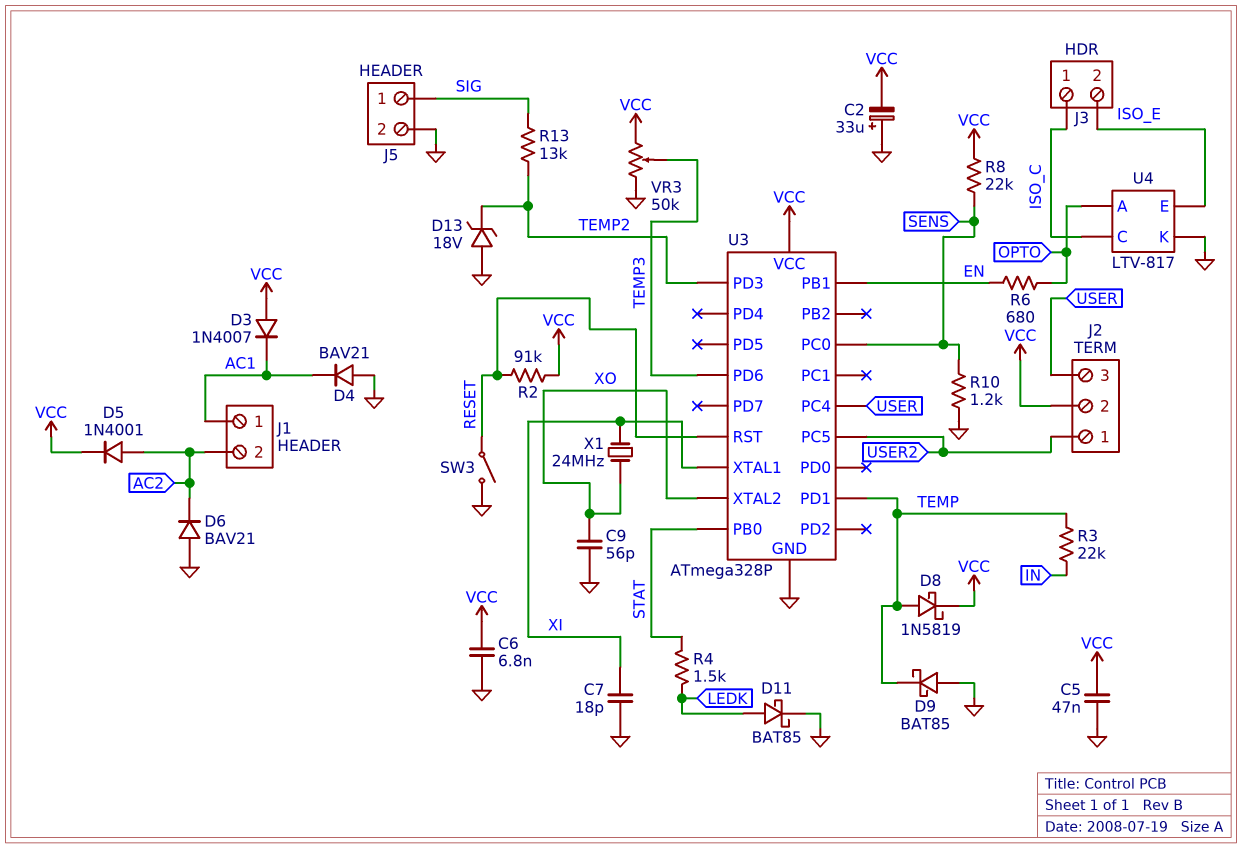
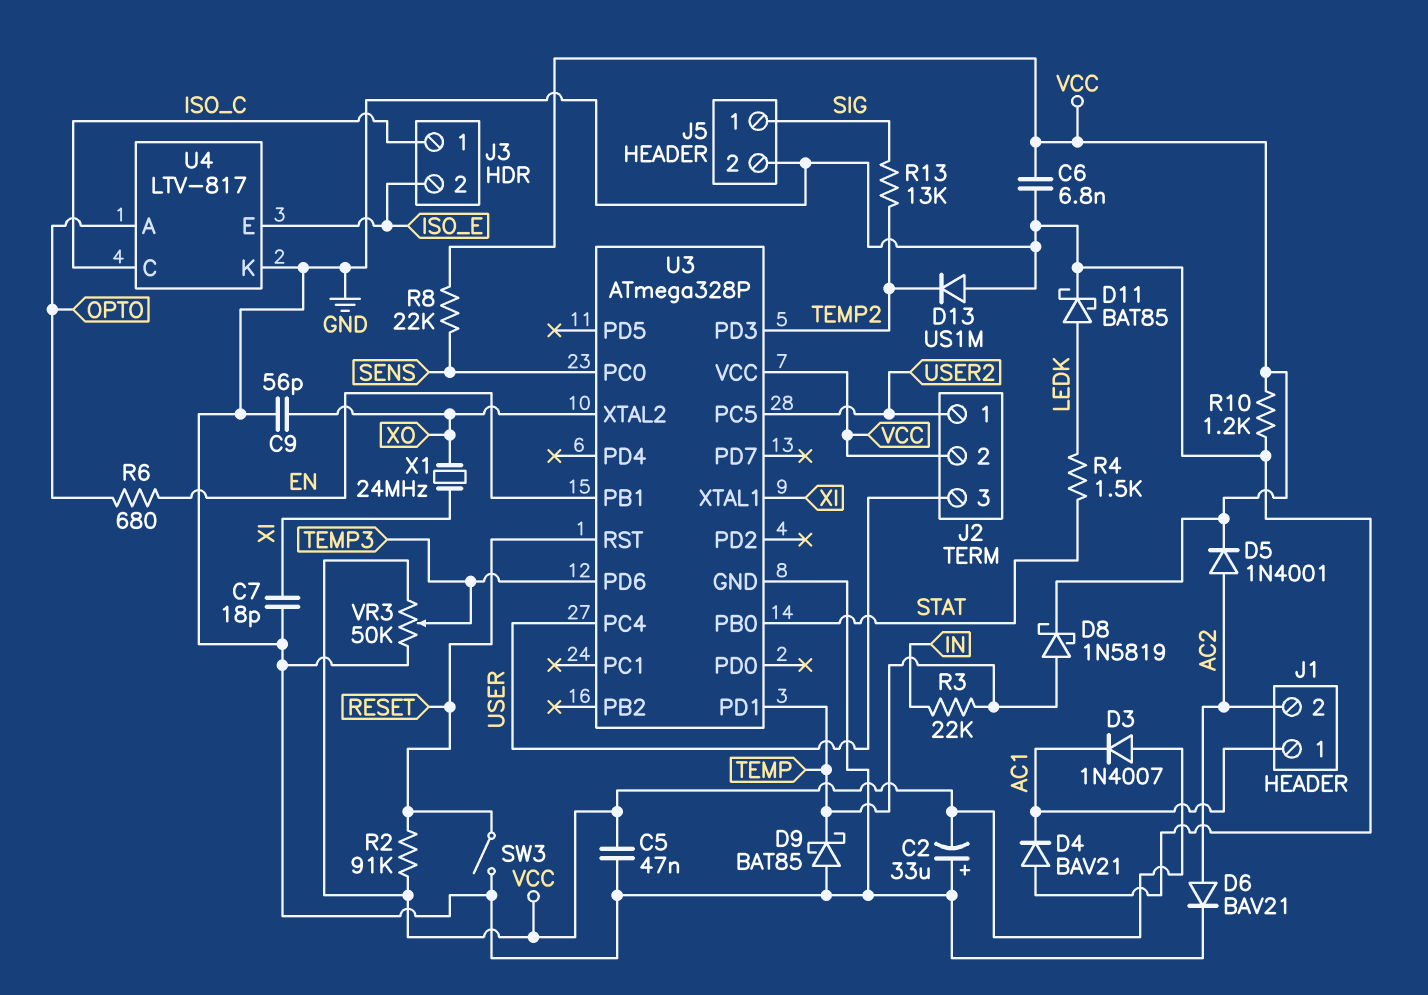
D6: diode BAV21 (A GND, K AC2) -> diode BAV21 (A AC2, K GND)
D13: zener 18V (A GND, K TEMP2) -> diode US1M (A GND, K TEMP2)
R10: 1.2k (GND, SENS) -> 1.2k (GND, VCC)

